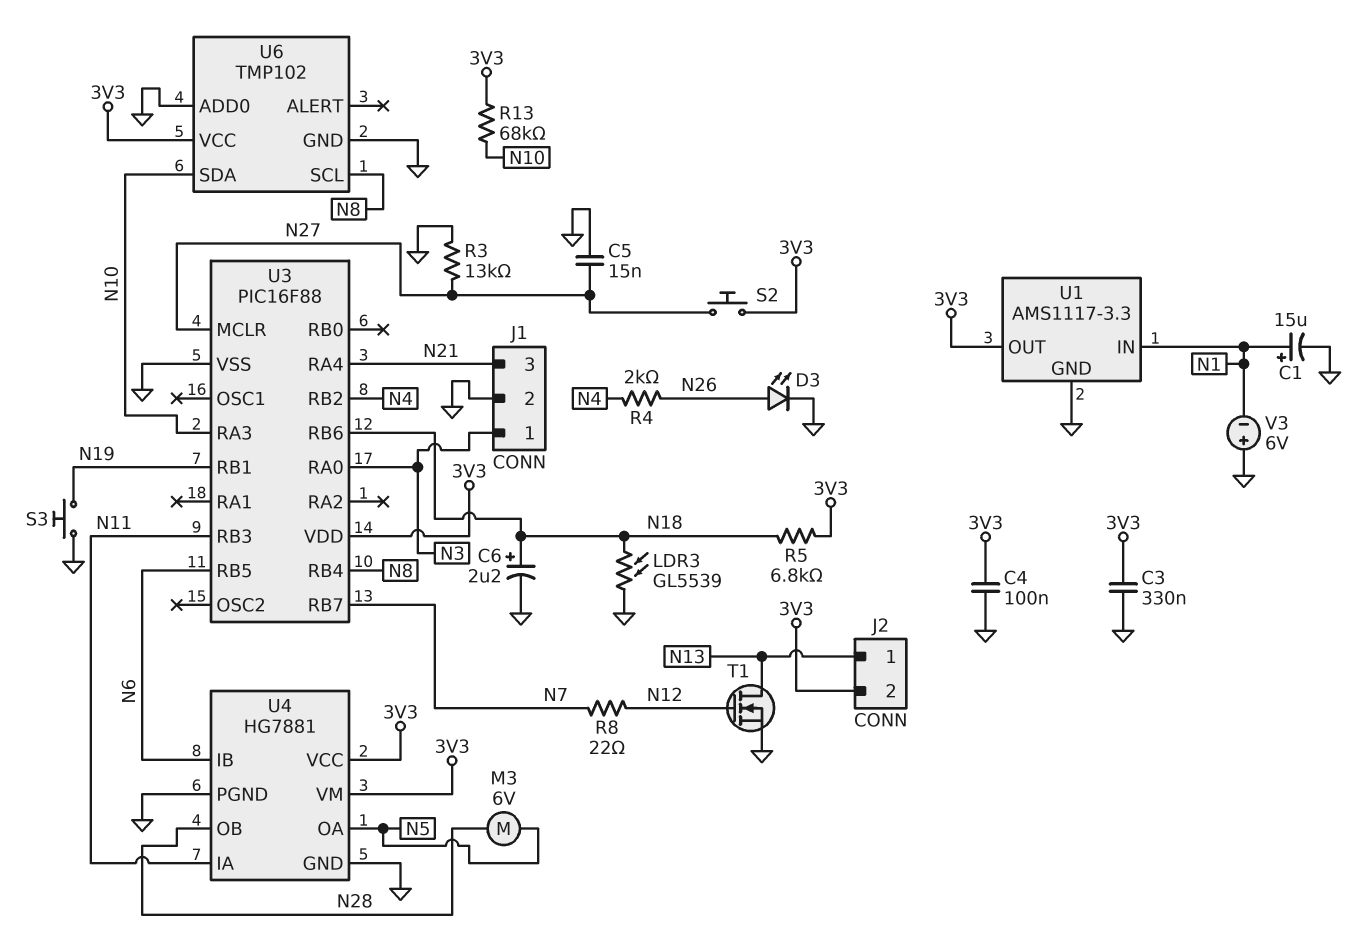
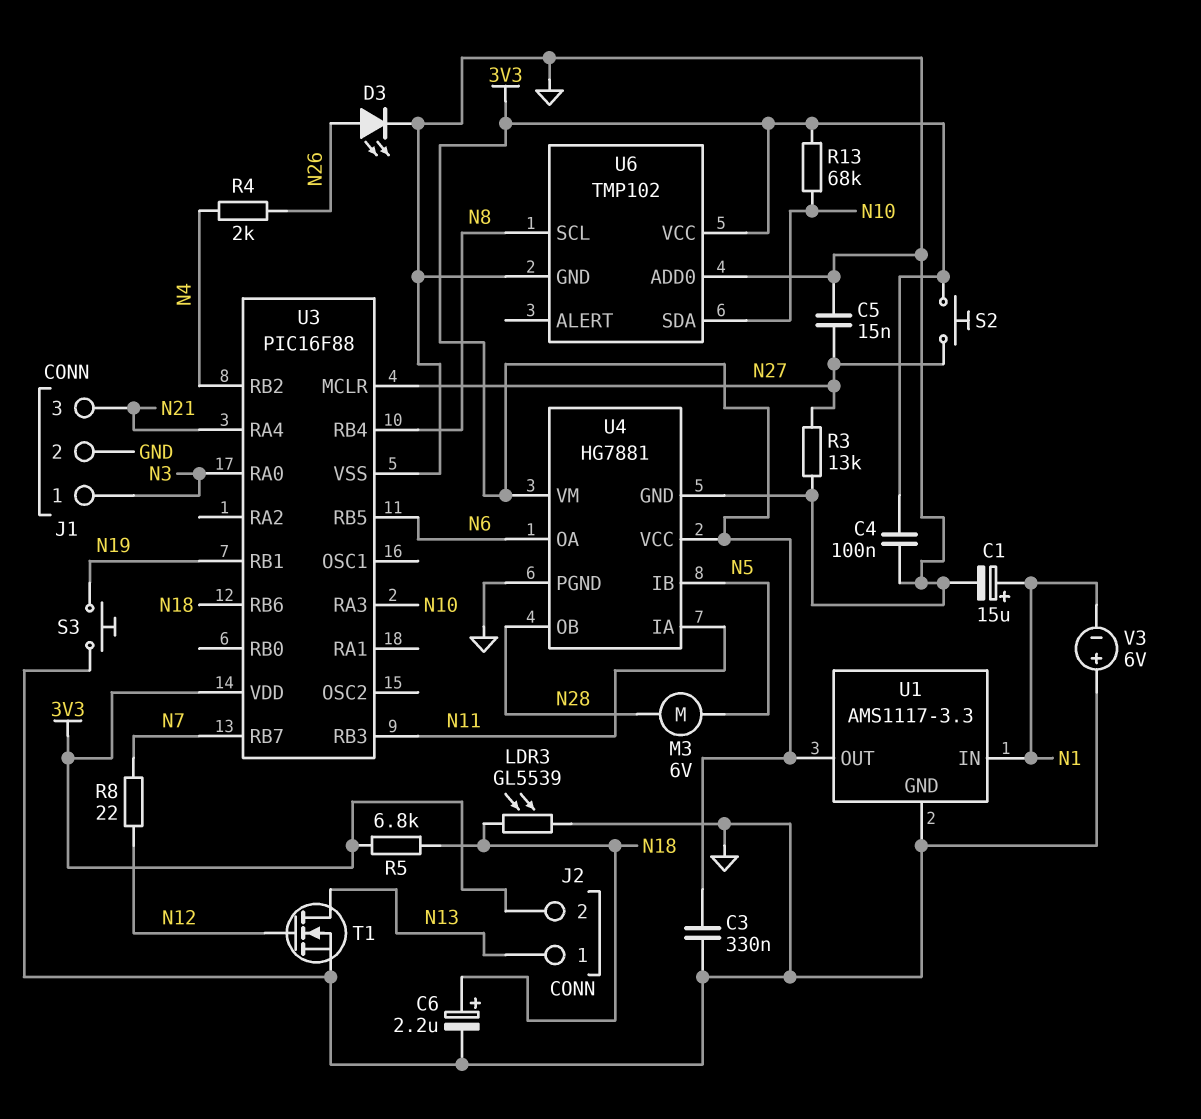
U4 pin IB: N6 -> N5
U4 pin OA: N5 -> N6

